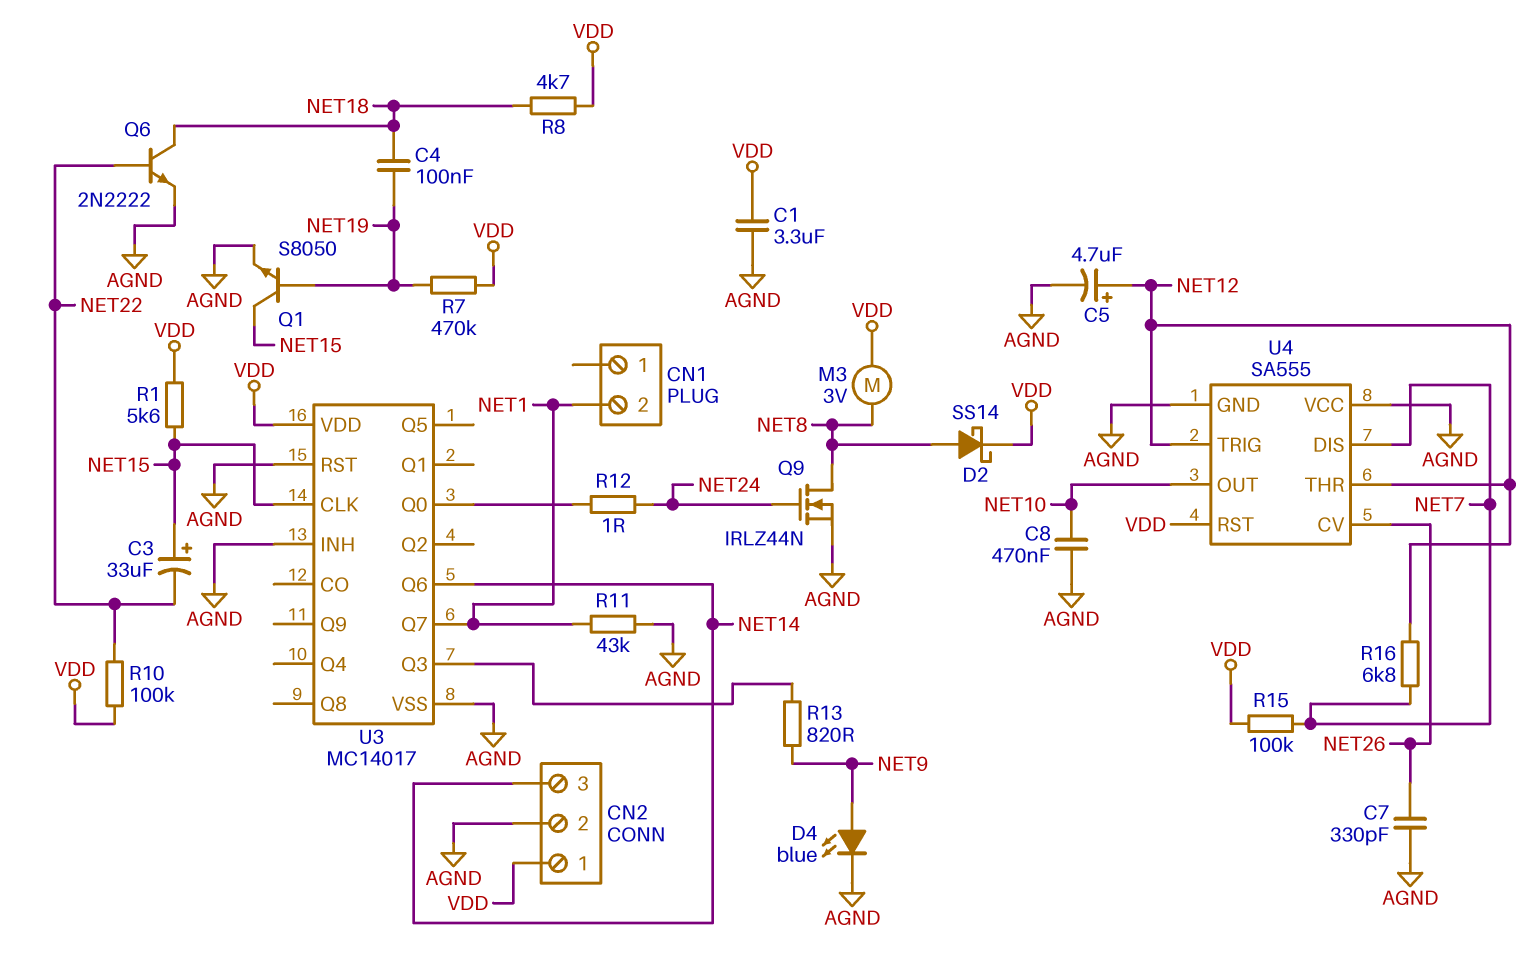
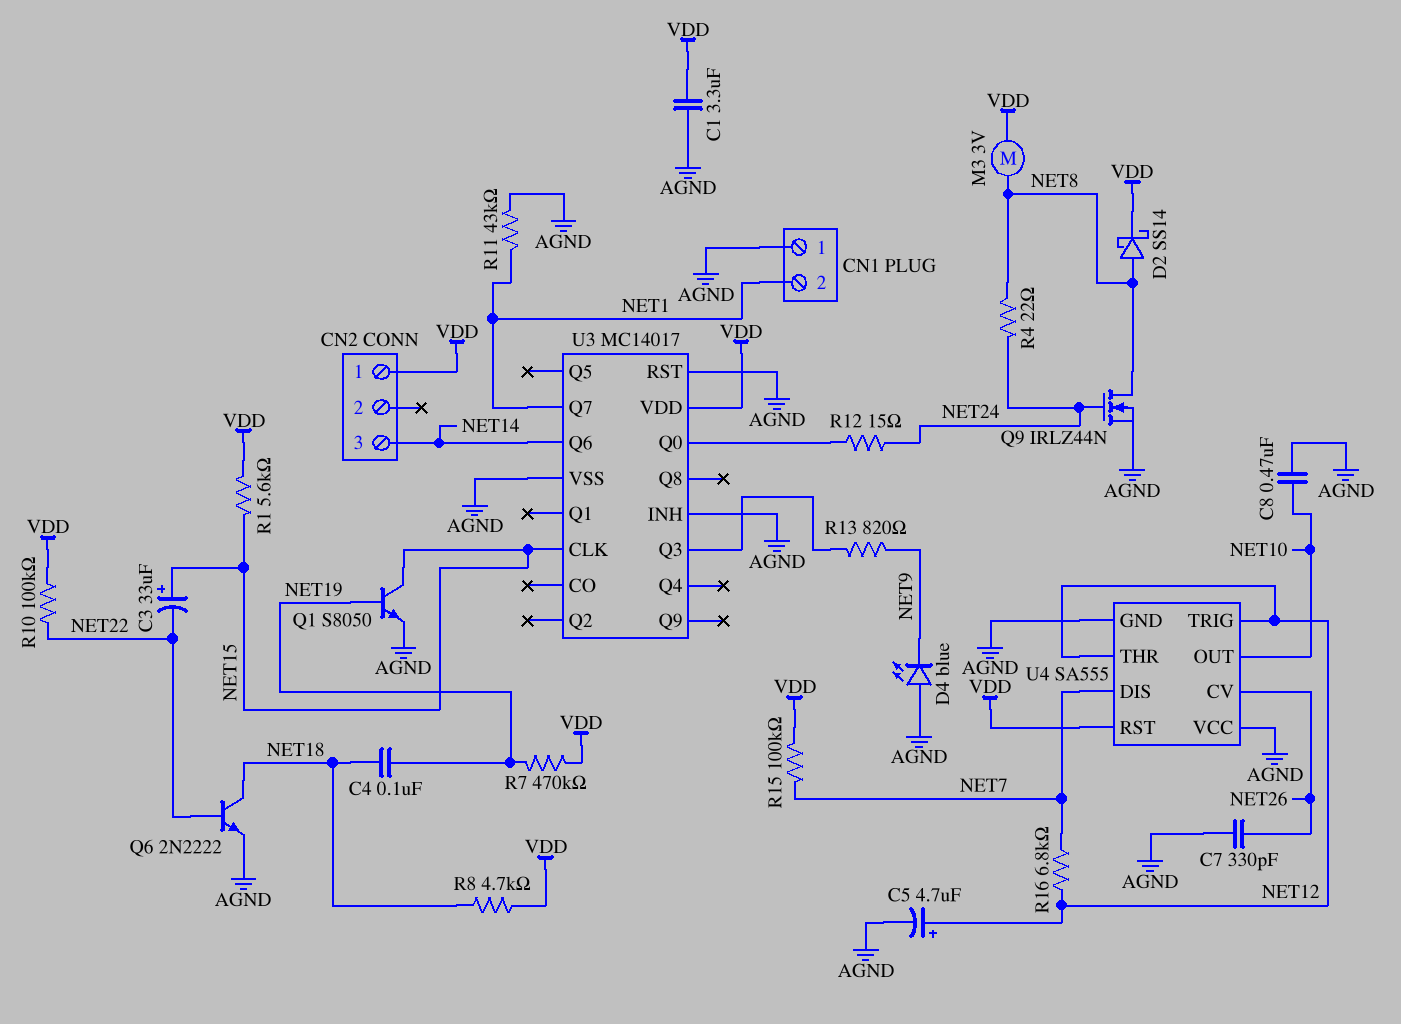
CN1 pin 1: none -> AGND
CN2 pin 2: AGND -> none
D4: LED blue (A NET9, K AGND) -> LED blue (A AGND, K NET9)
R4: none -> 22 (NET8, NET24)
R12: 1 (NET24, U3/Q0) -> 15 (NET24, U3/Q0)

